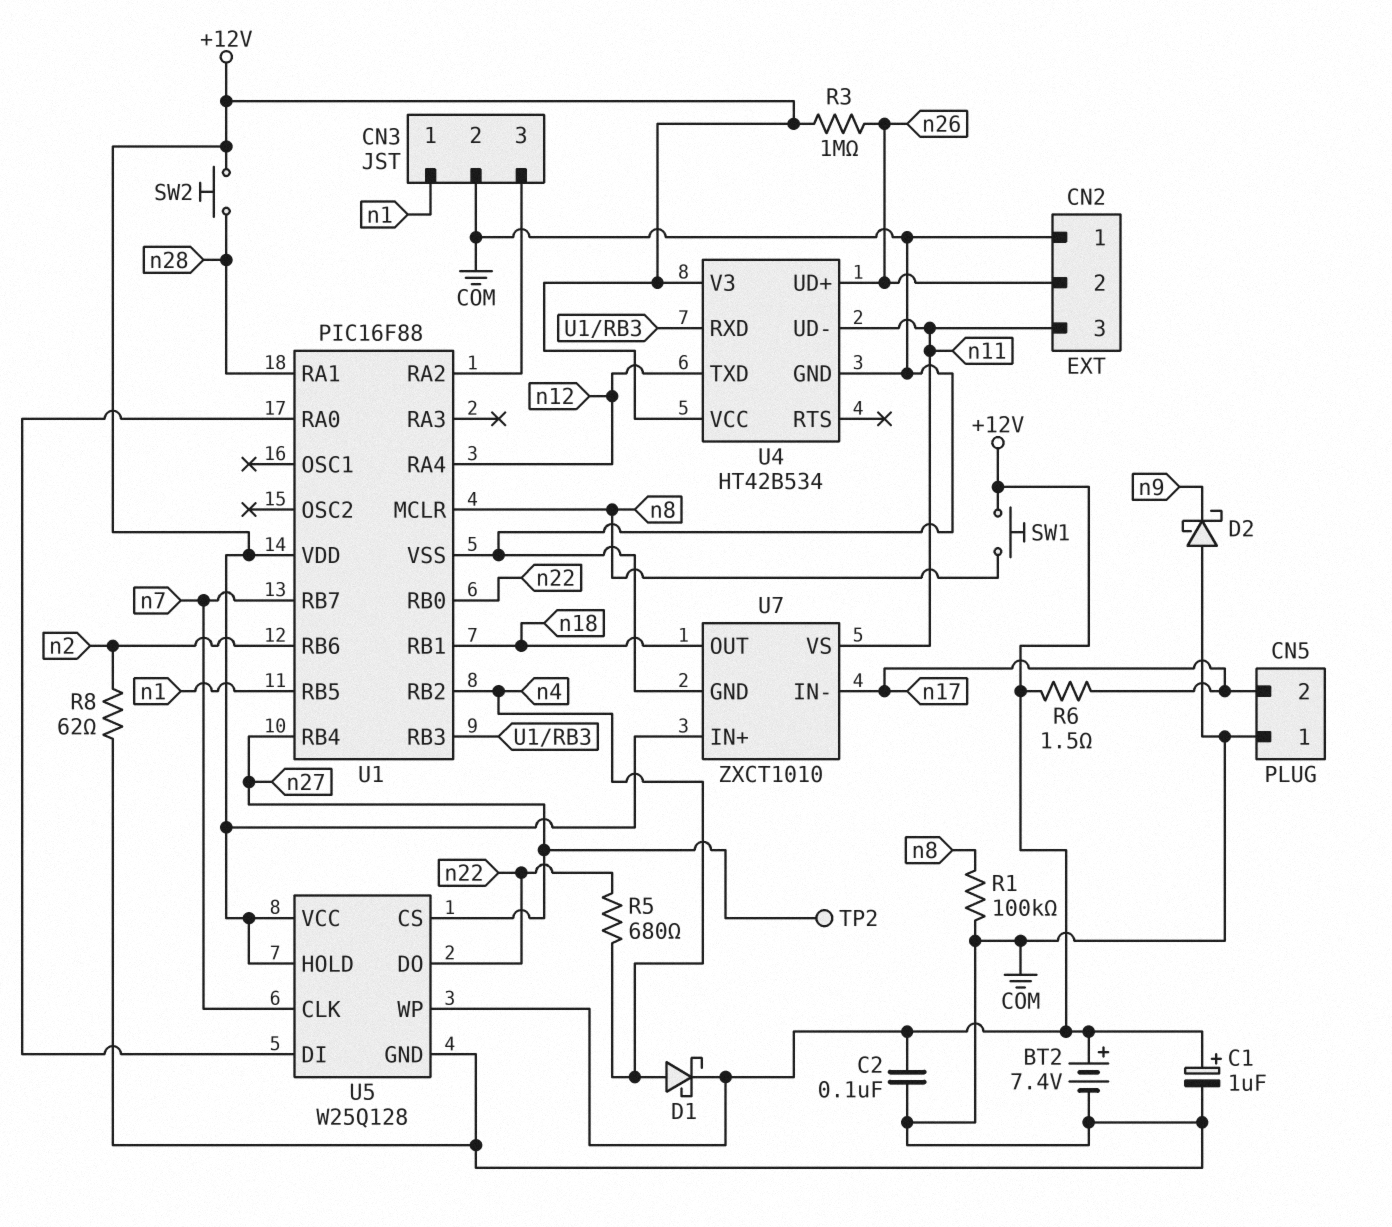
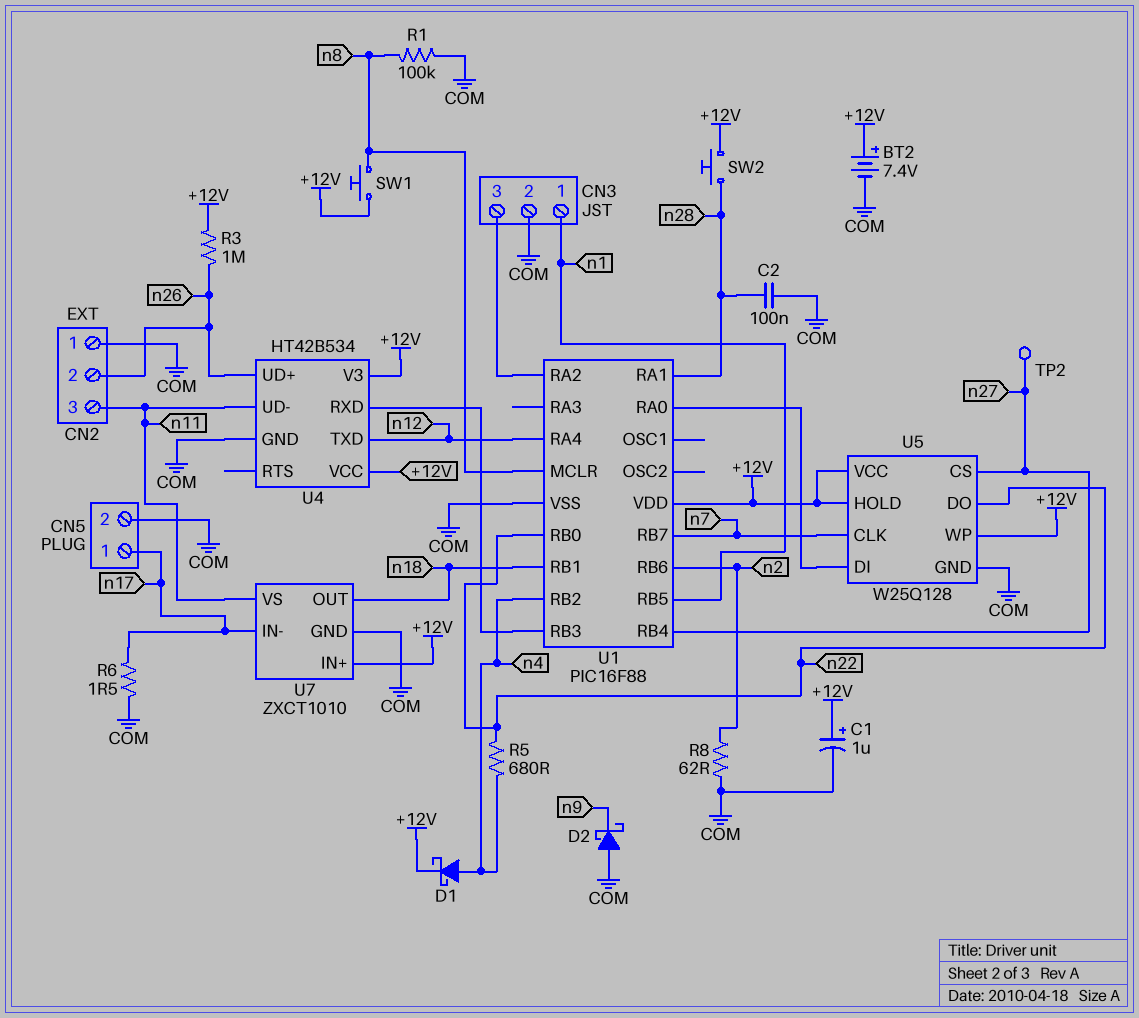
C2: 100nF (+12V, COM) -> 100nF (COM, n28)
CN5 pin 1: COM -> n17
CN5 pin 2: n17 -> COM
R6: 1.5 (+12V, n17) -> 1.5 (COM, n17)

